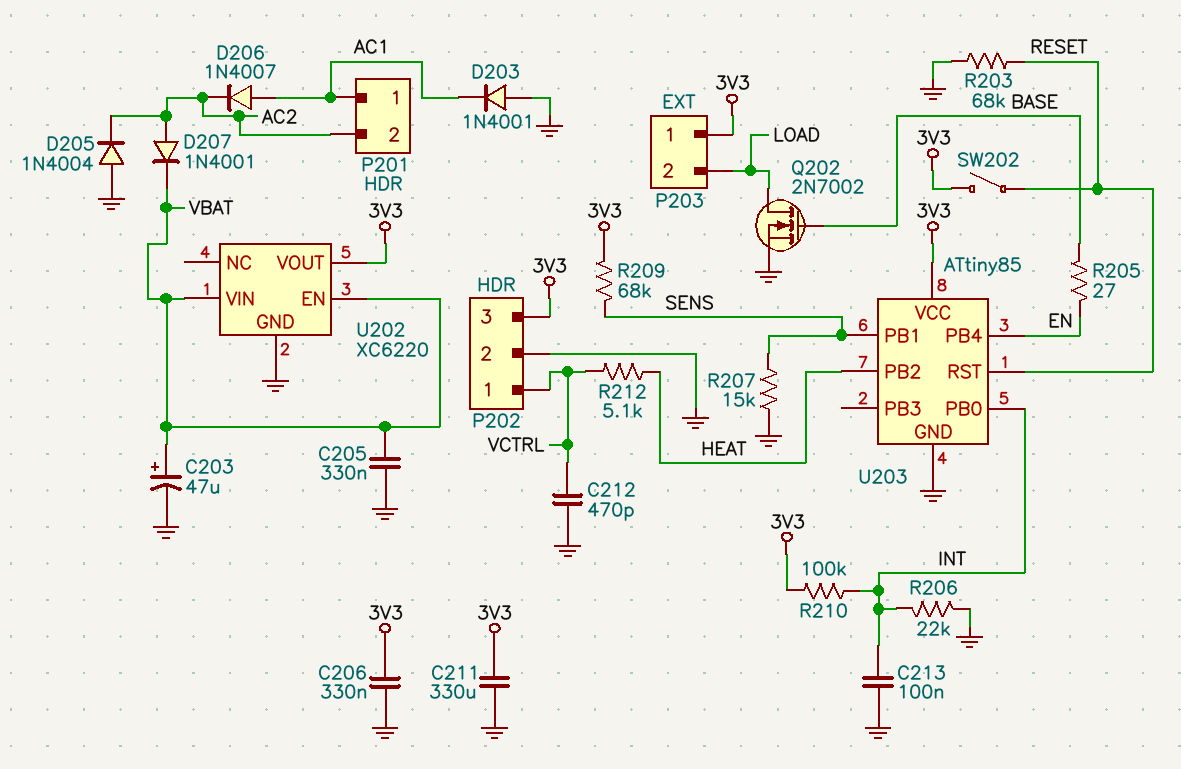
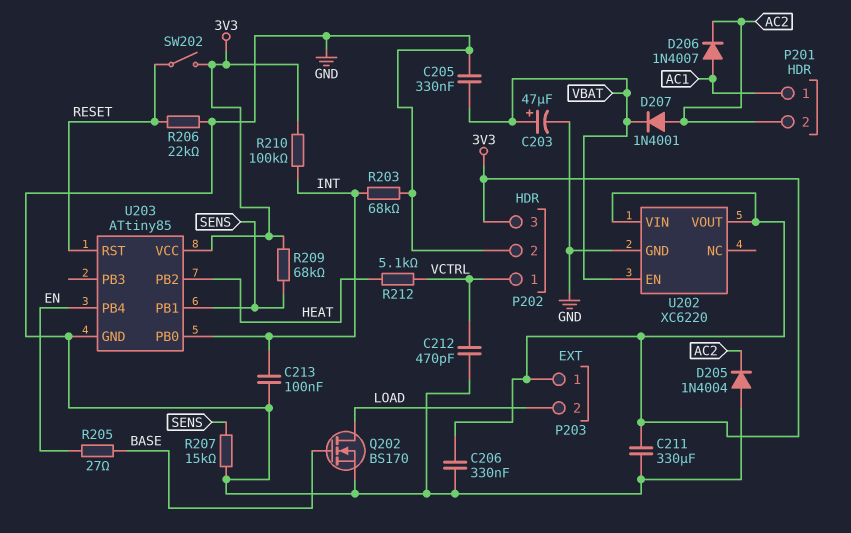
D203: diode 1N4001 (A GND, K AC1) -> none
Q202: NMOS 2N7002 (G BASE, D LOAD, S GND) -> NMOS BS170 (G BASE, D LOAD, S GND)
R203: 68k (GND, RESET) -> 68k (GND, INT)
R206: 22k (GND, INT) -> 22k (GND, RESET)
U202 pin VIN: VBAT -> 3V3

